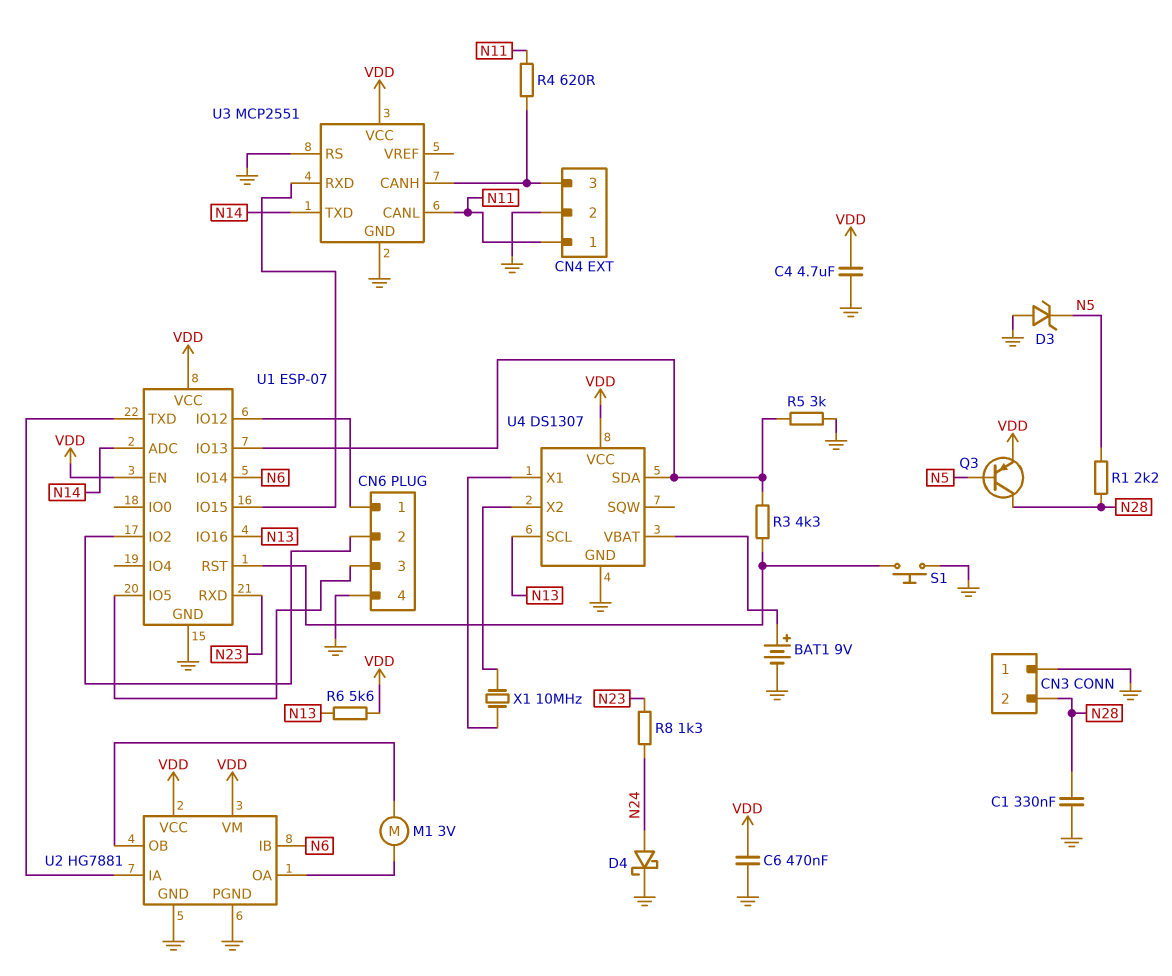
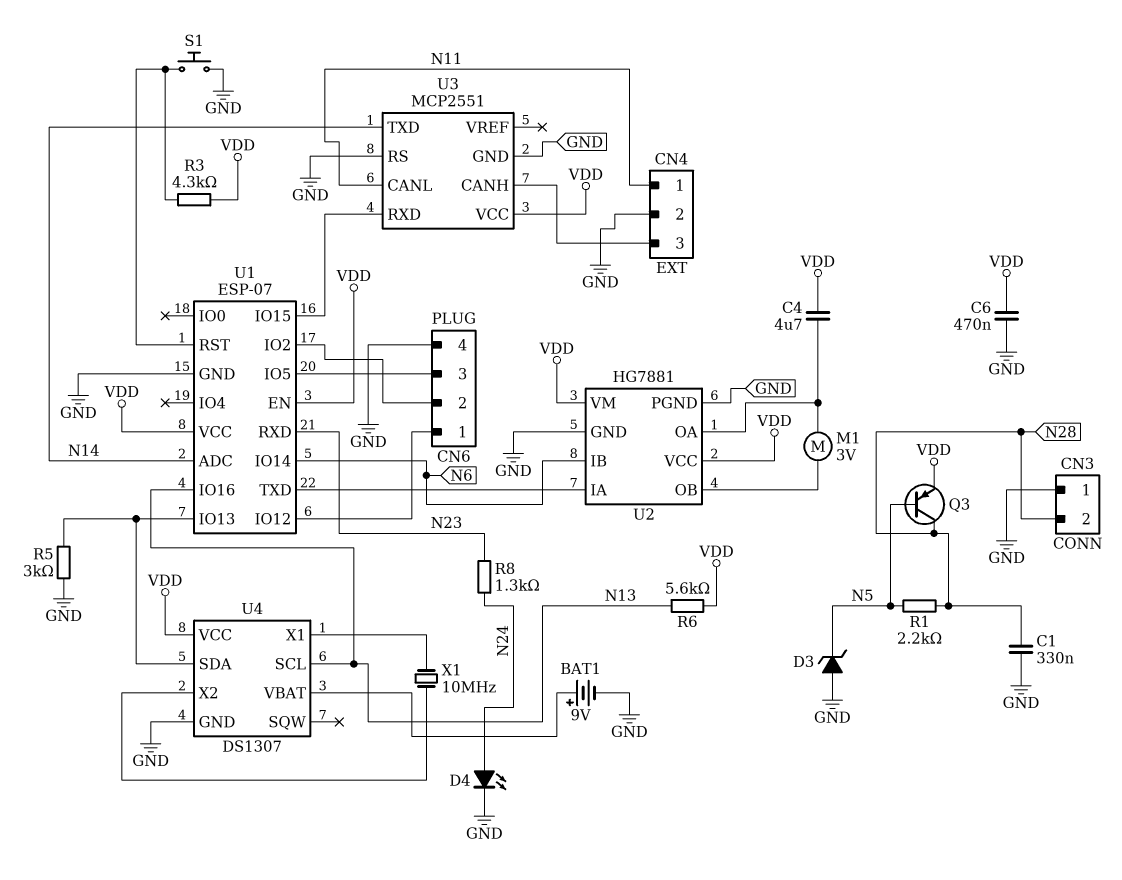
C4: 4.7uF (GND, VDD) -> 4.7uF (U2/OA, VDD)
D4: schottky (A N24, K GND) -> LED (A N24, K GND)
R3: 4.3k (U1/IO13, U1/RST) -> 4.3k (U1/RST, VDD)
R4: 620 (CN4/3, N11) -> none

